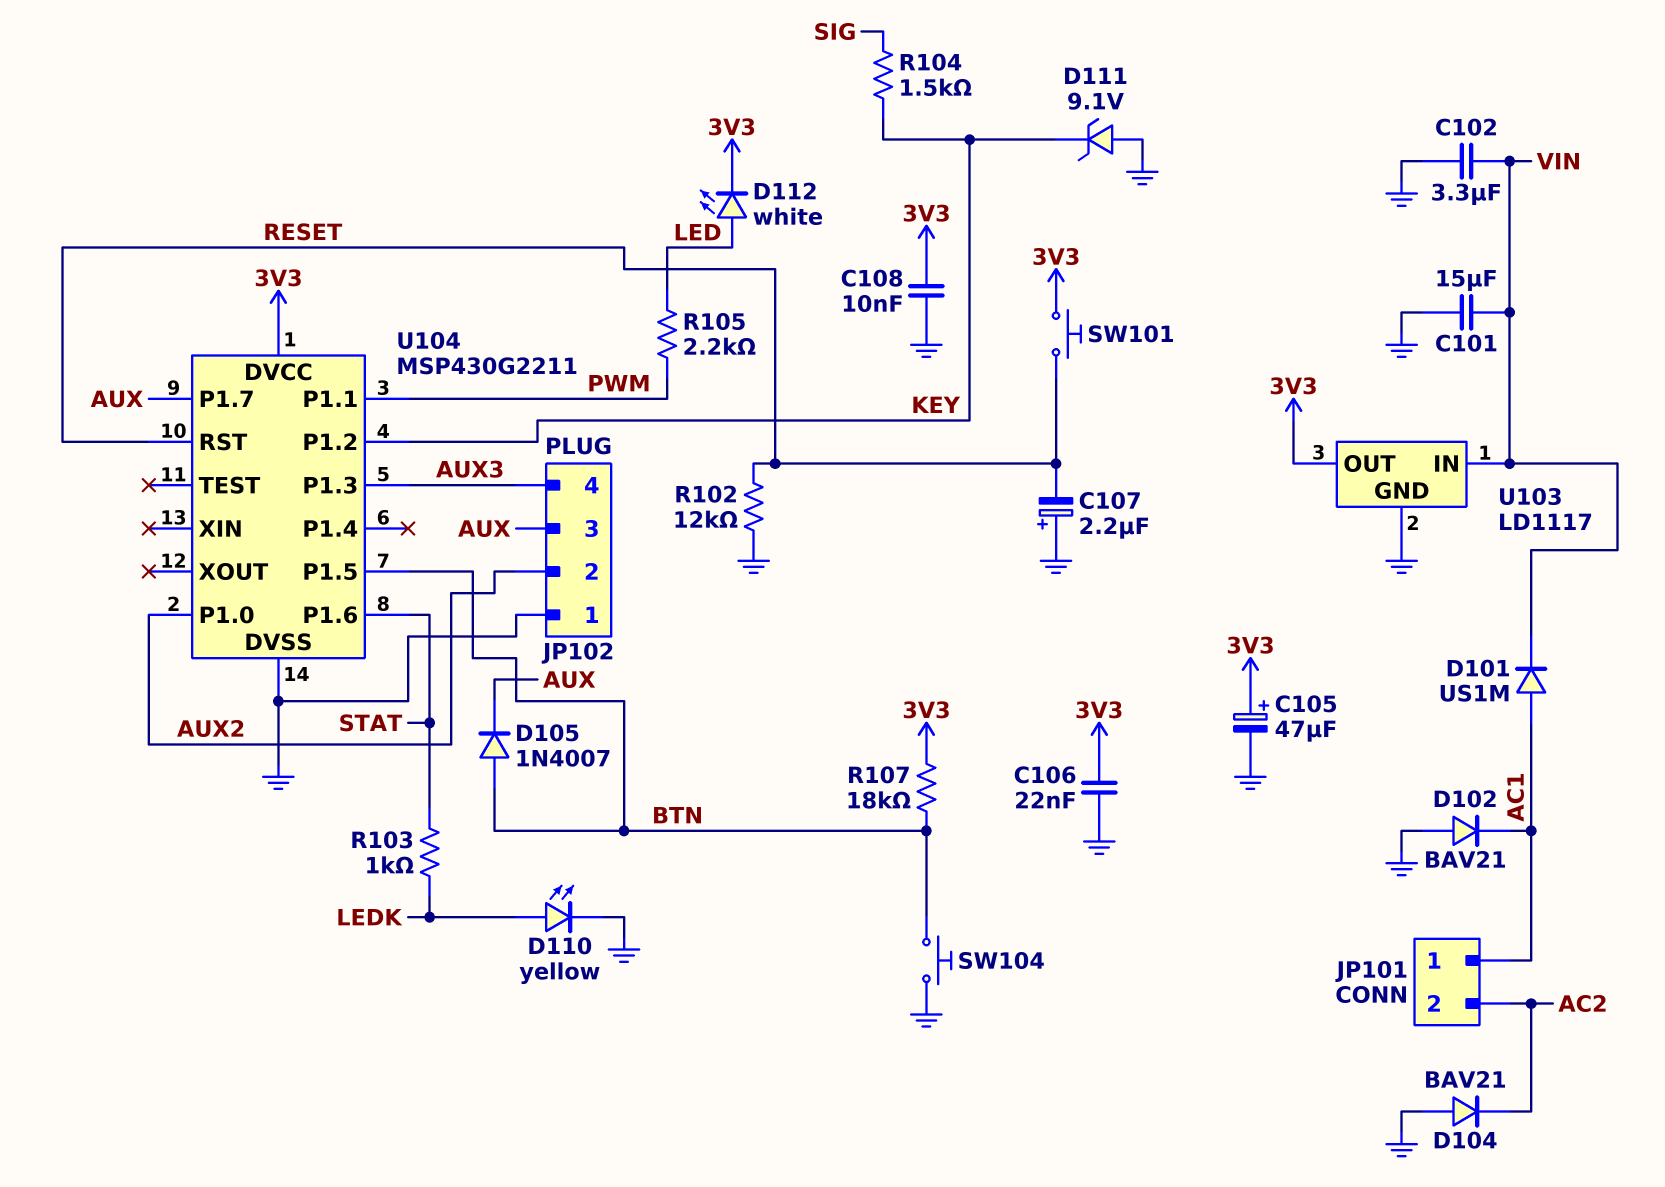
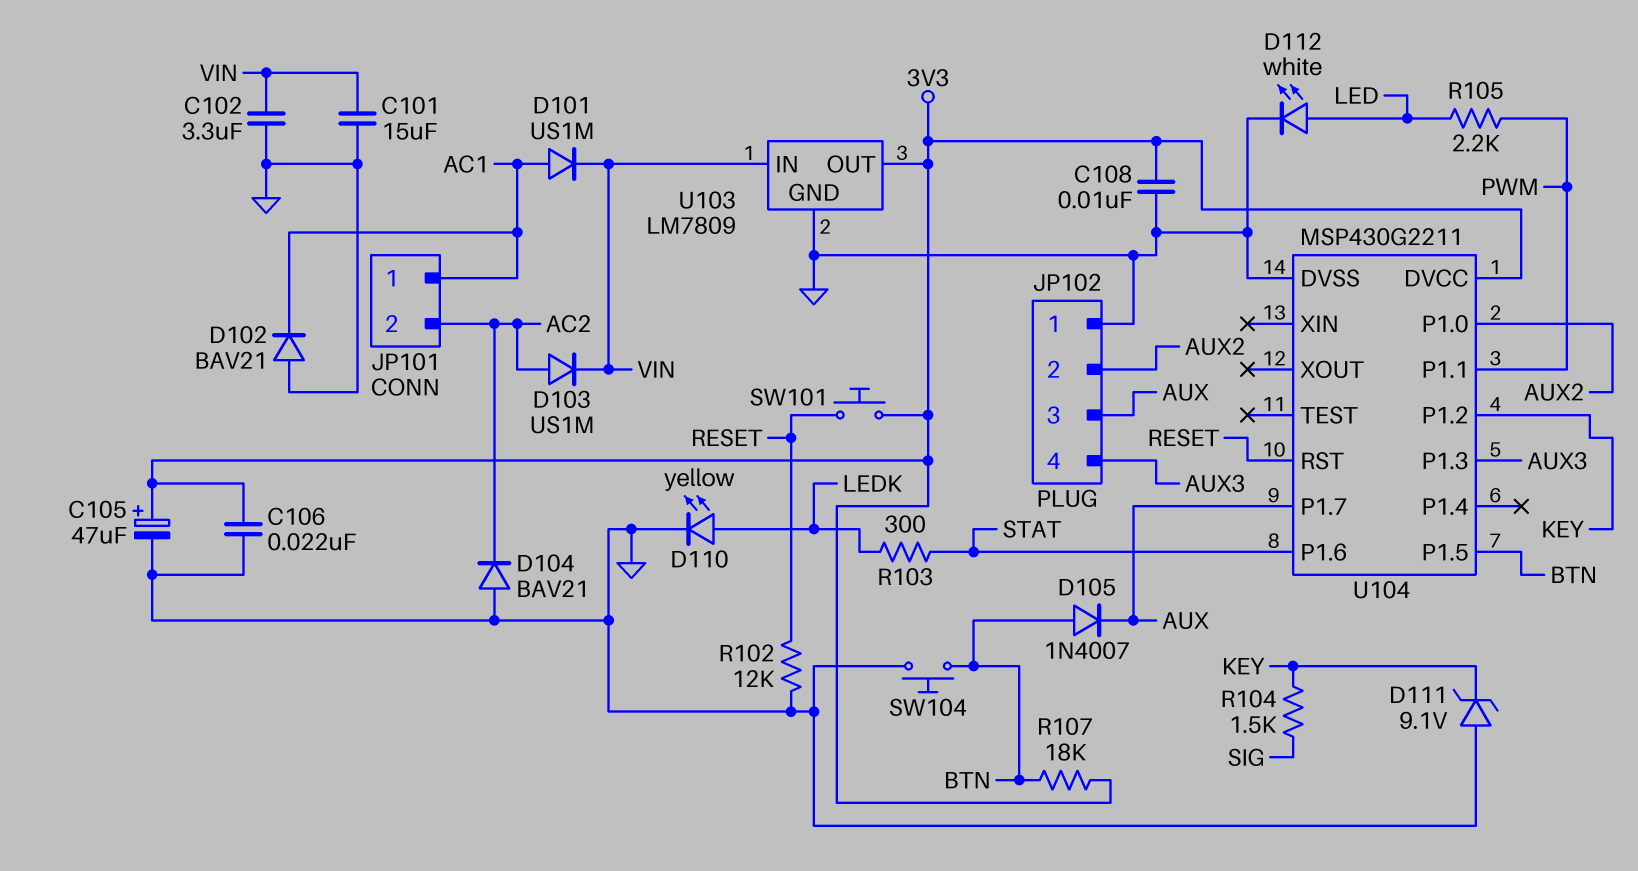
C107: 2.2uF (plus GND, minus RESET) -> none
D103: none -> diode US1M (A AC2, K VIN)
D112: LED white (A LED, K 3V3) -> LED white (A LED, K GND)
R103: 1k (LEDK, STAT) -> 300 (LEDK, STAT)
U103: LD1117 -> LM7809

